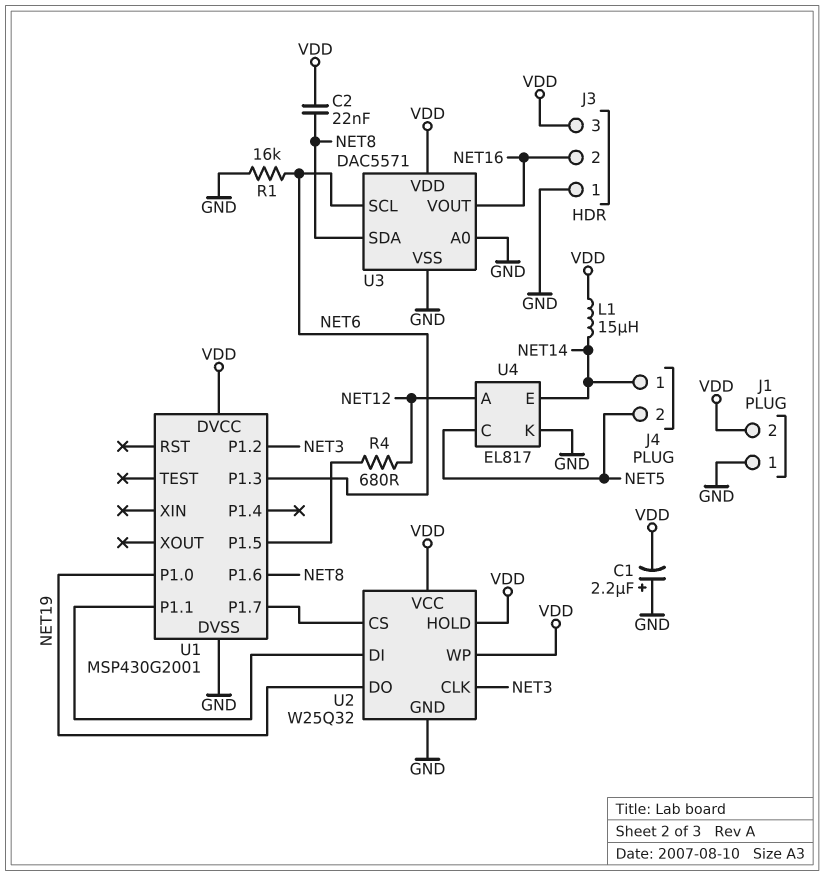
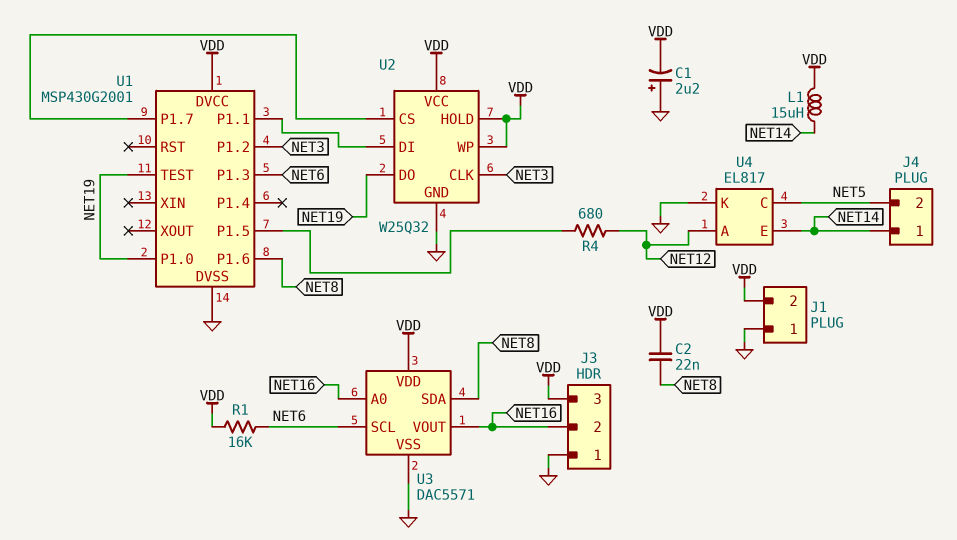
R1: 16k (GND, NET6) -> 16k (NET6, VDD)
U1 pin TEST: none -> NET19
U3 pin A0: GND -> NET16

